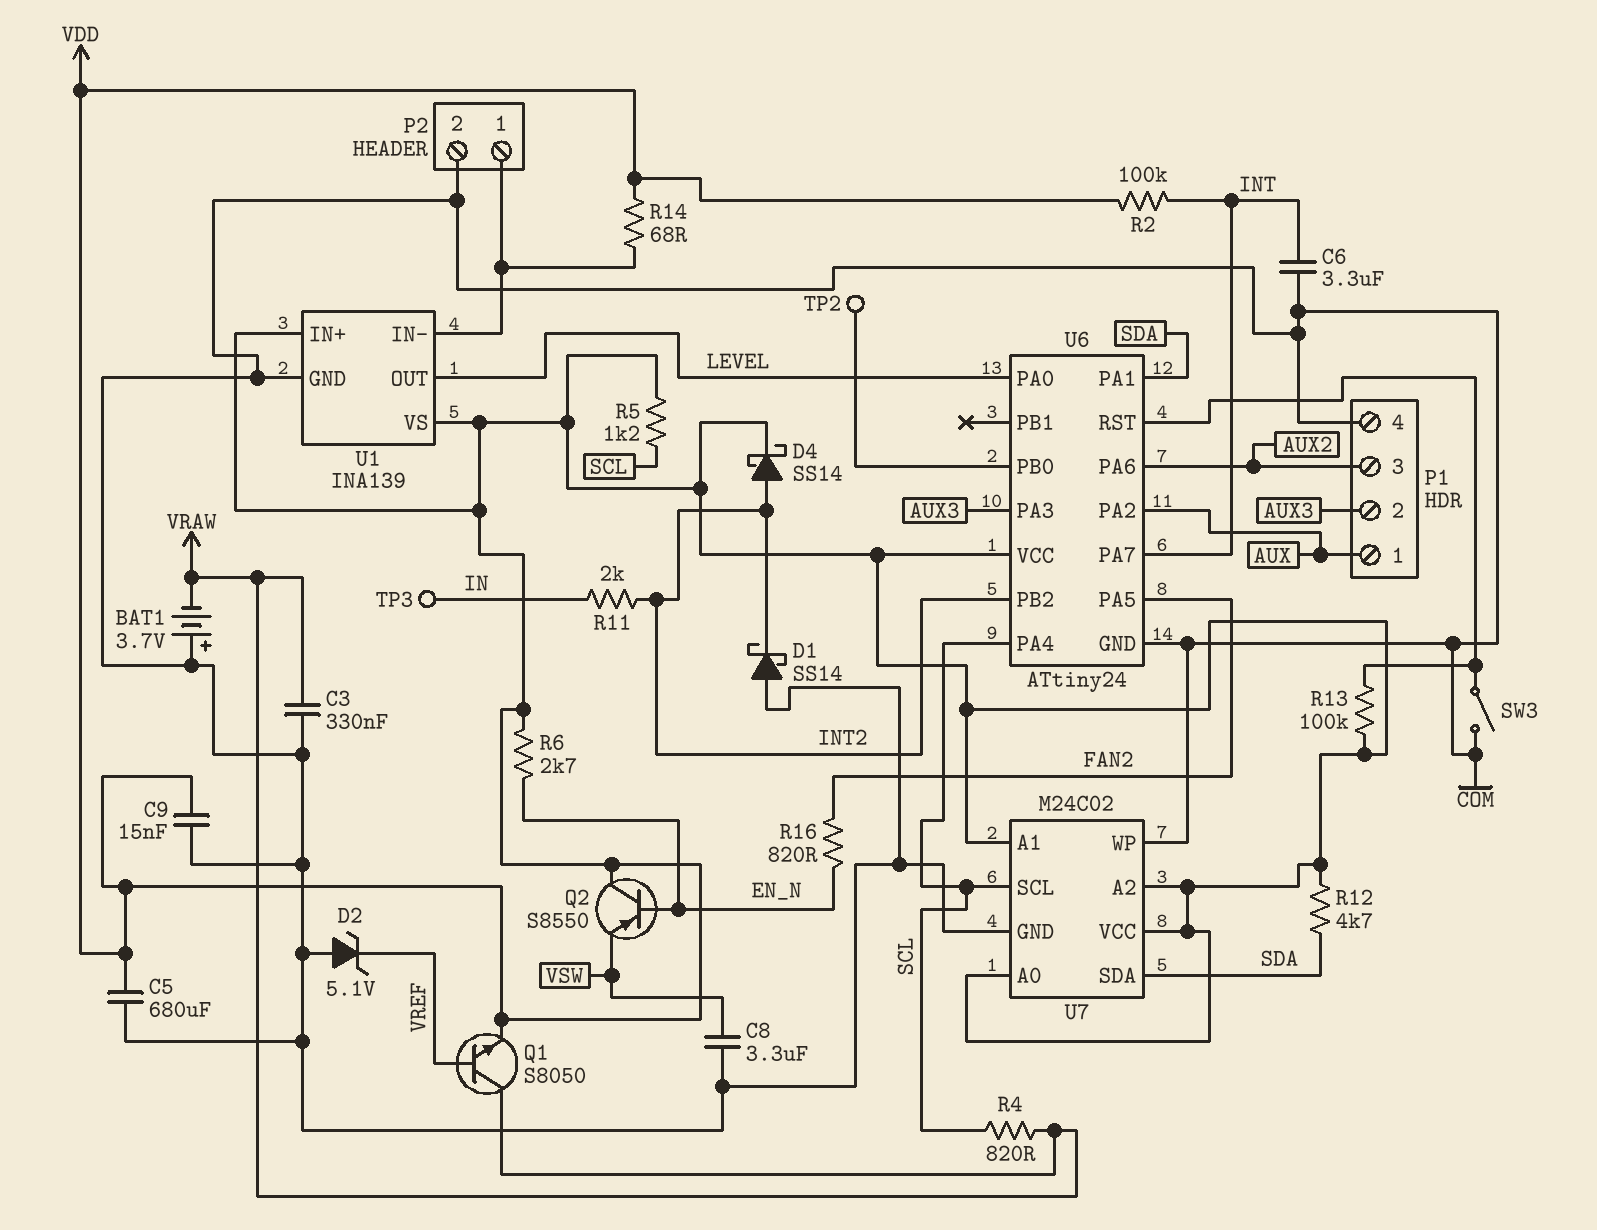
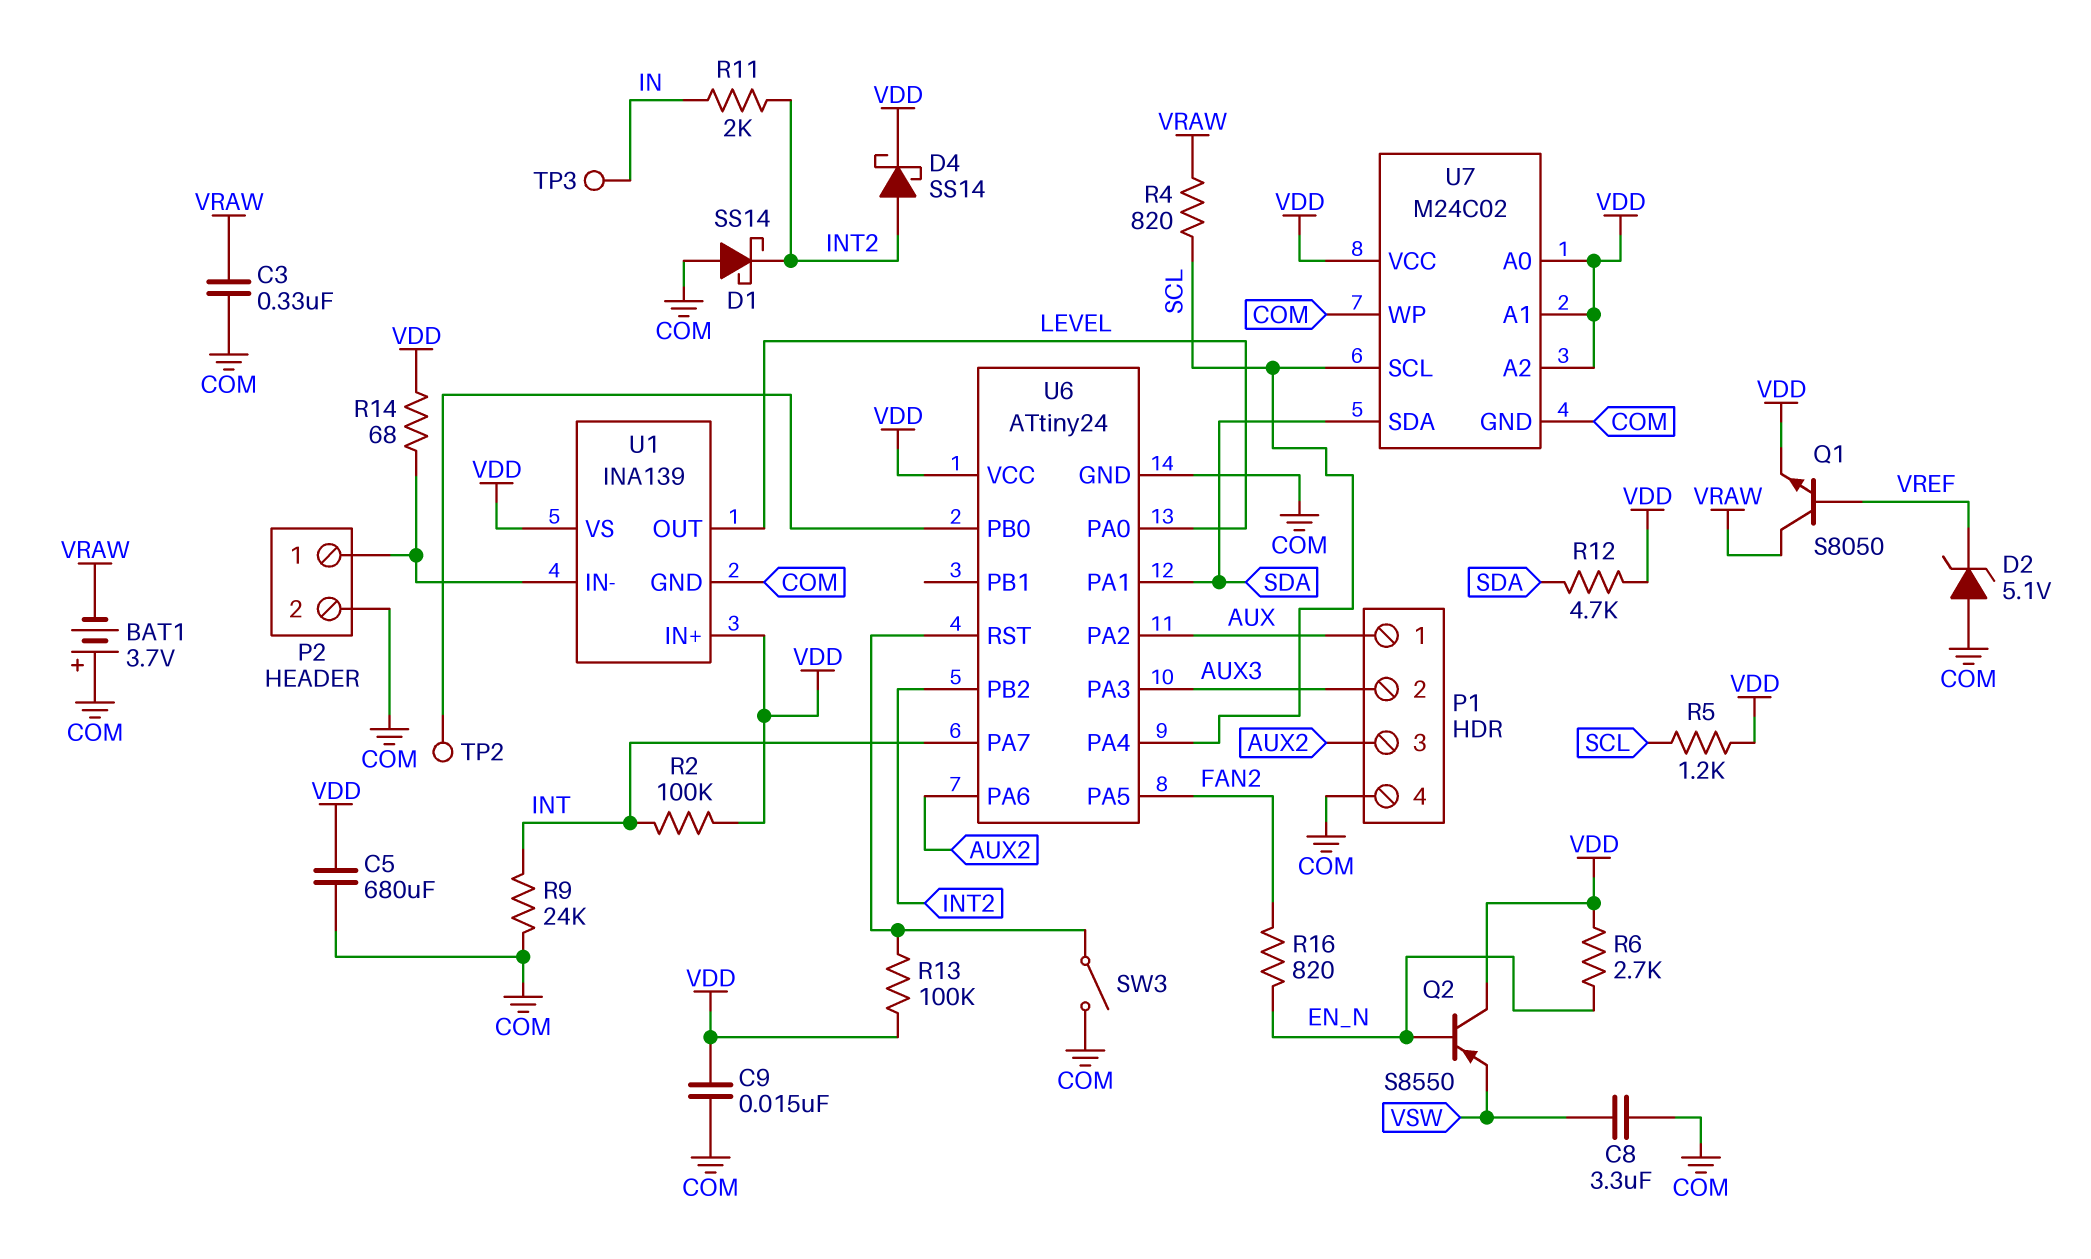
C6: 3.3uF (COM, INT) -> none
R9: none -> 24k (COM, INT)

